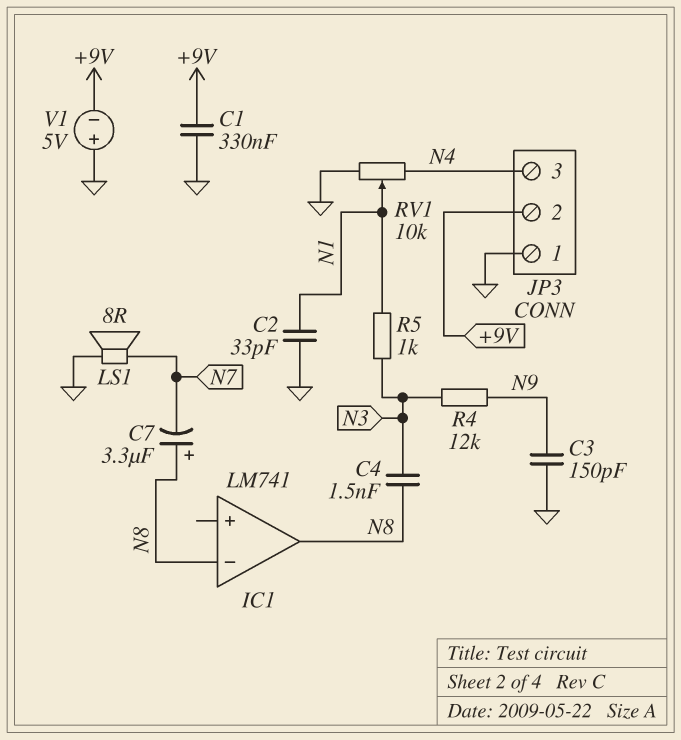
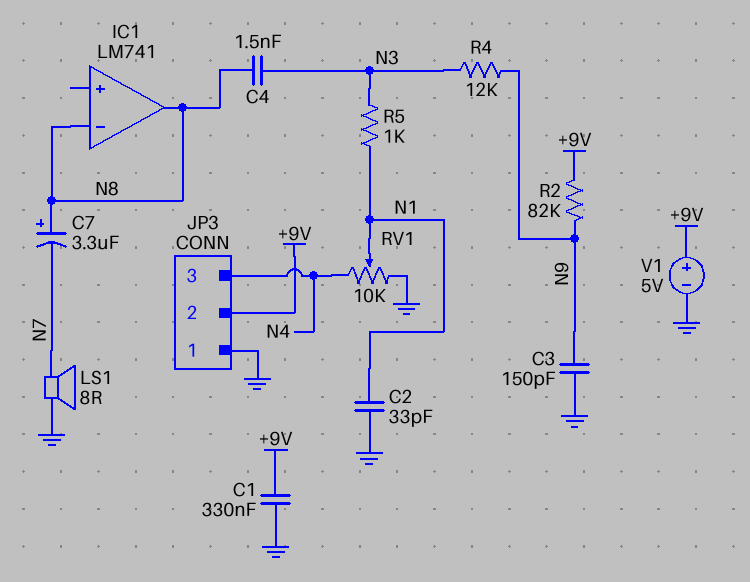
R2: none -> 82k (+9V, N9)
V1: 5V (plus GND, minus +9V) -> 5V (plus +9V, minus GND)

